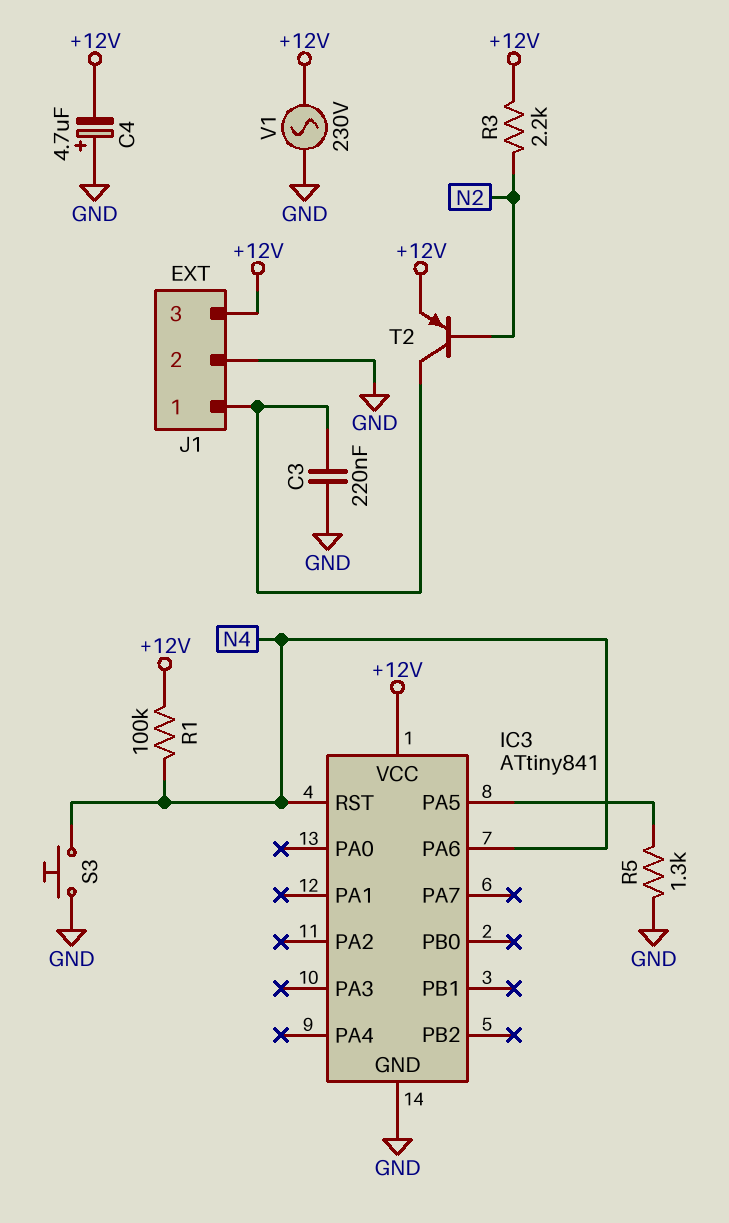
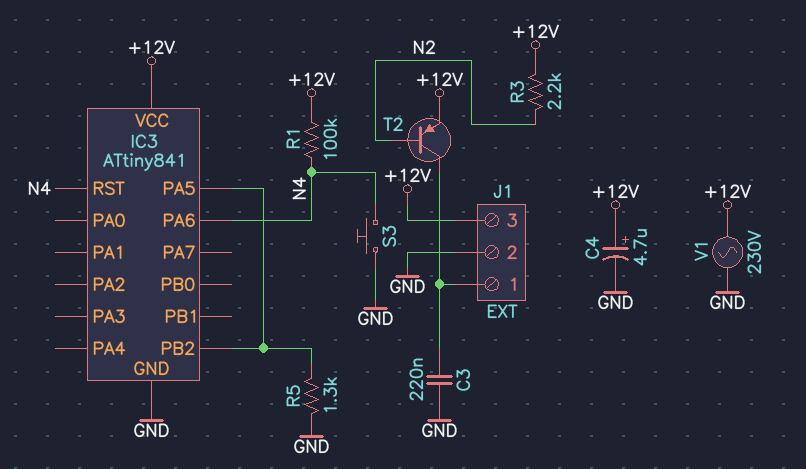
C4: 4.7uF (plus GND, minus +12V) -> 4.7uF (plus +12V, minus GND)
IC3 pin PB2: none -> IC3/PA5

